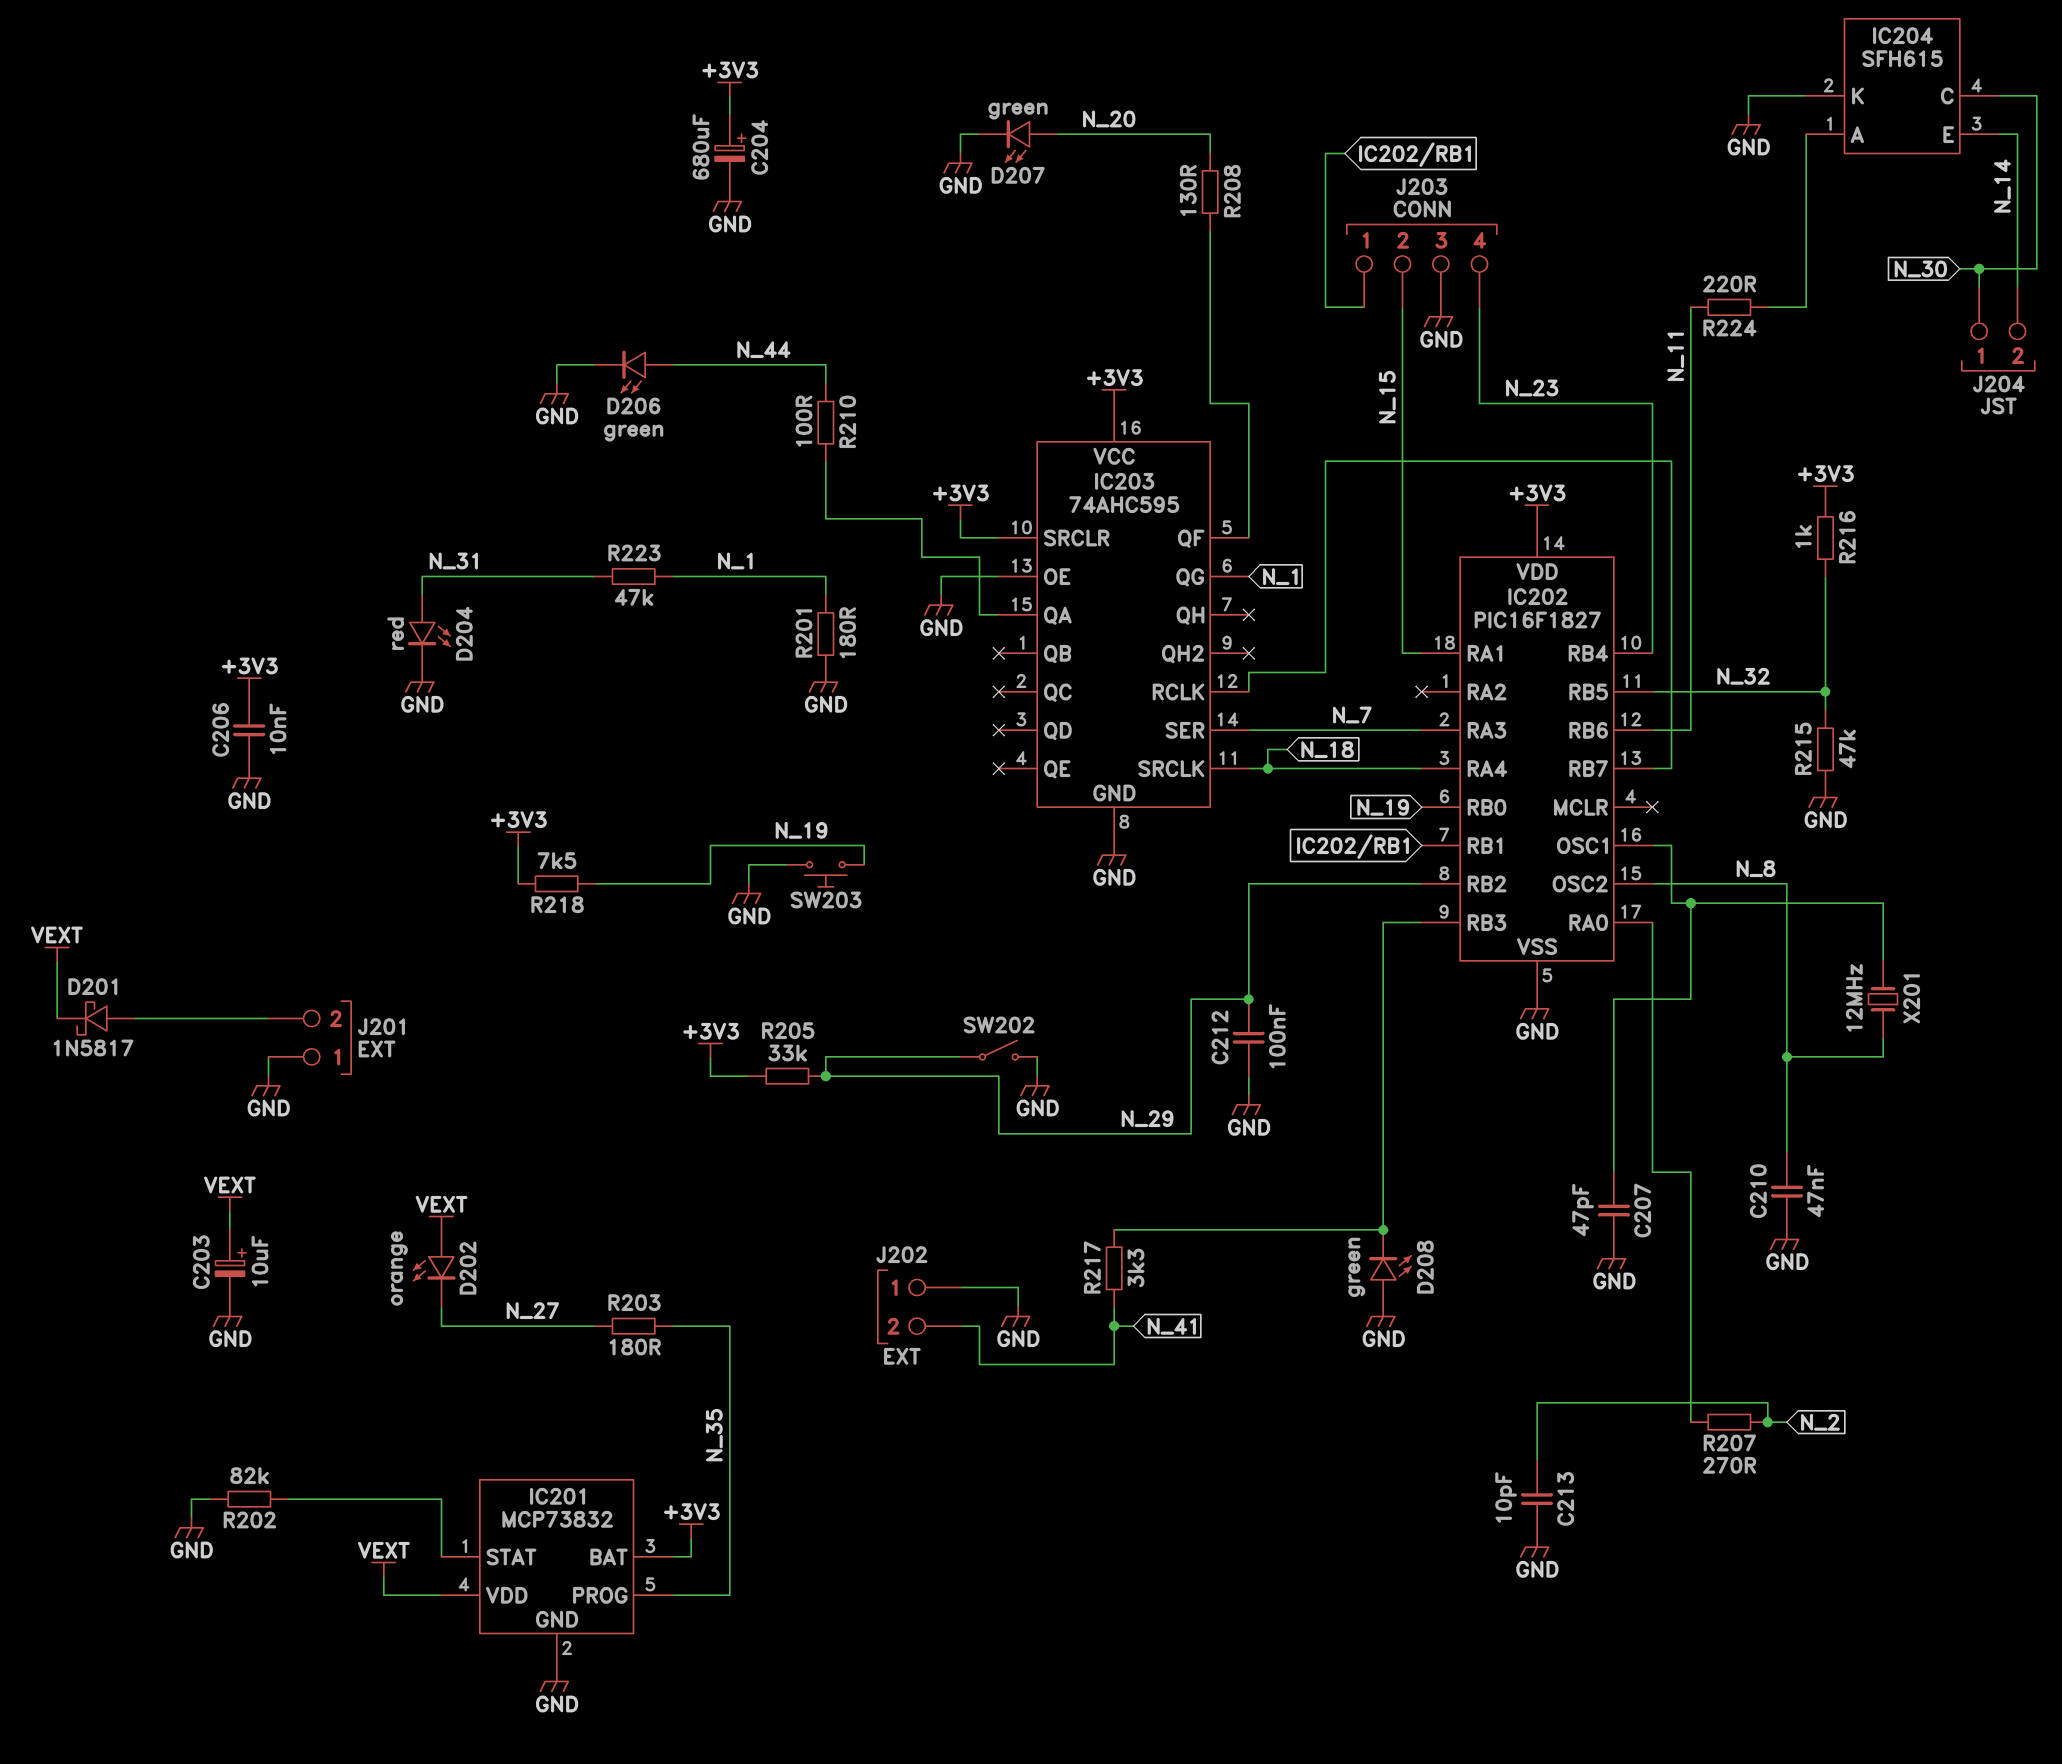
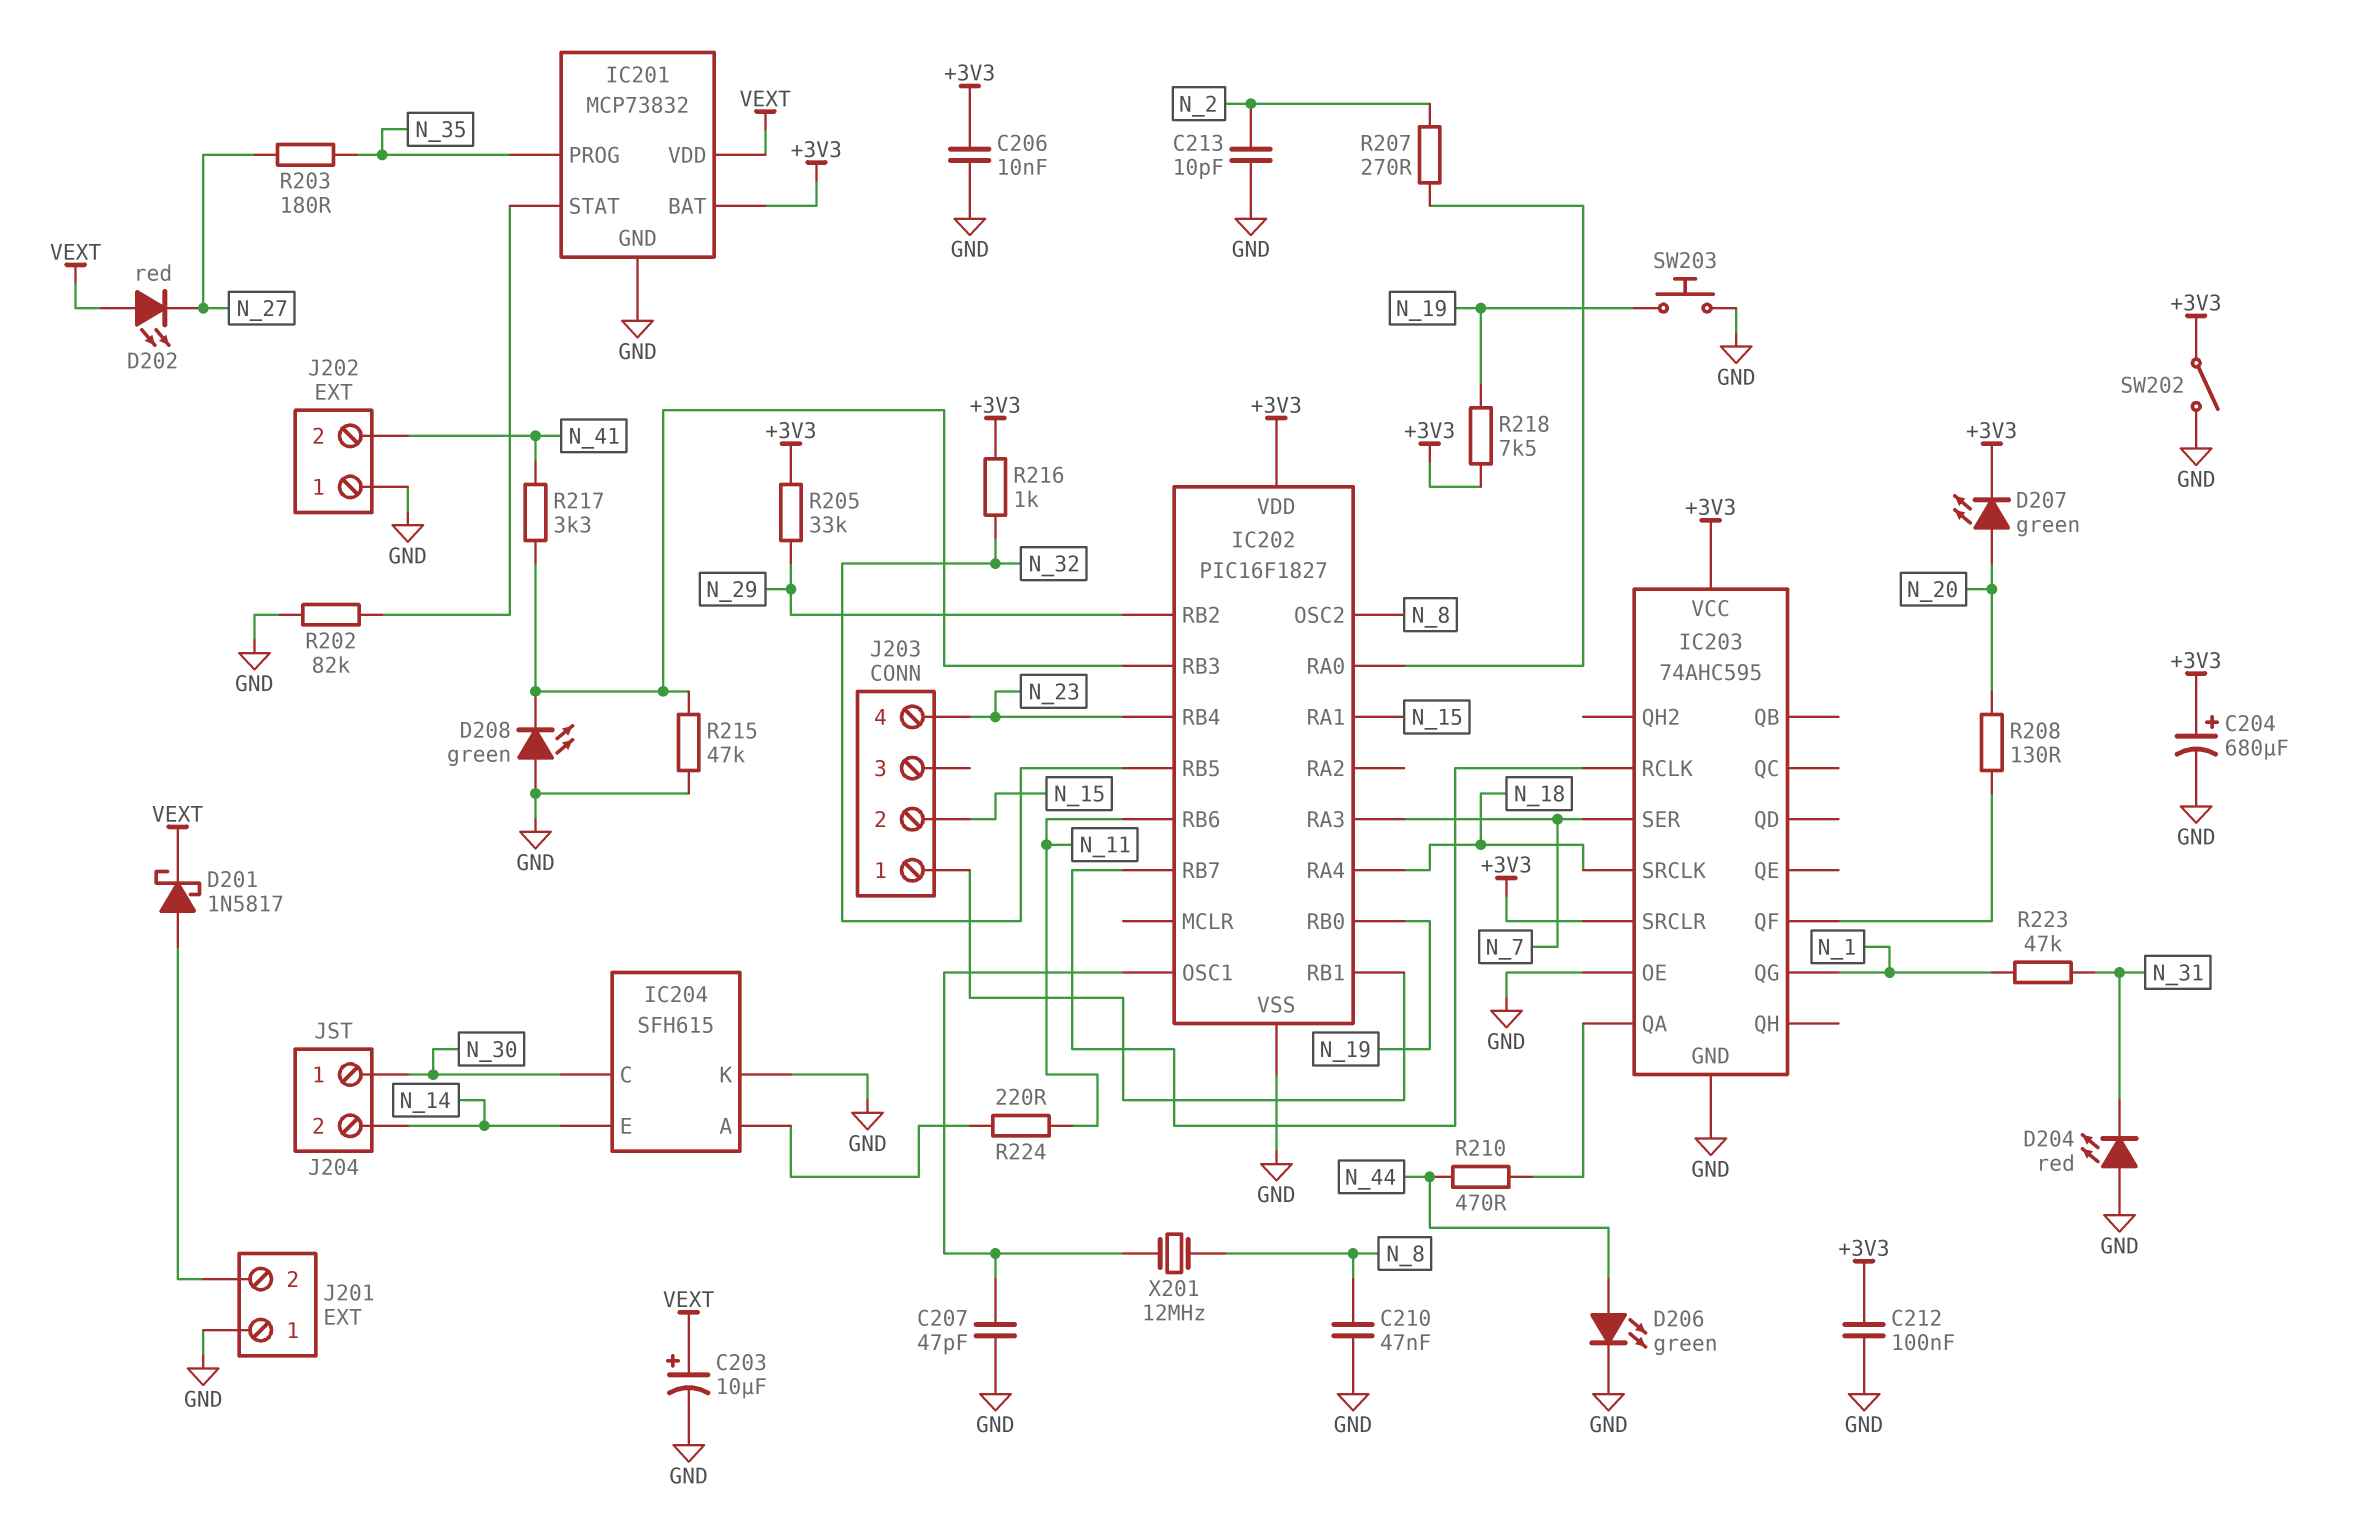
C212: 100nF (GND, N_29) -> 100nF (+3V3, GND)
D202: LED orange (A VEXT, K N_27) -> LED red (A VEXT, K N_27)
D204: LED red (A N_31, K GND) -> LED red (A GND, K N_31)
D207: LED green (A N_20, K GND) -> LED green (A N_20, K +3V3)
J203 pin 3: GND -> none
R201: 180 (GND, N_1) -> none
R210: 100 (IC203/QA, N_44) -> 470 (IC203/QA, N_44)
R215: 47k (GND, N_32) -> 47k (GND, IC202/RB3)
SW202: switch (GND, N_29) -> switch (+3V3, GND)

